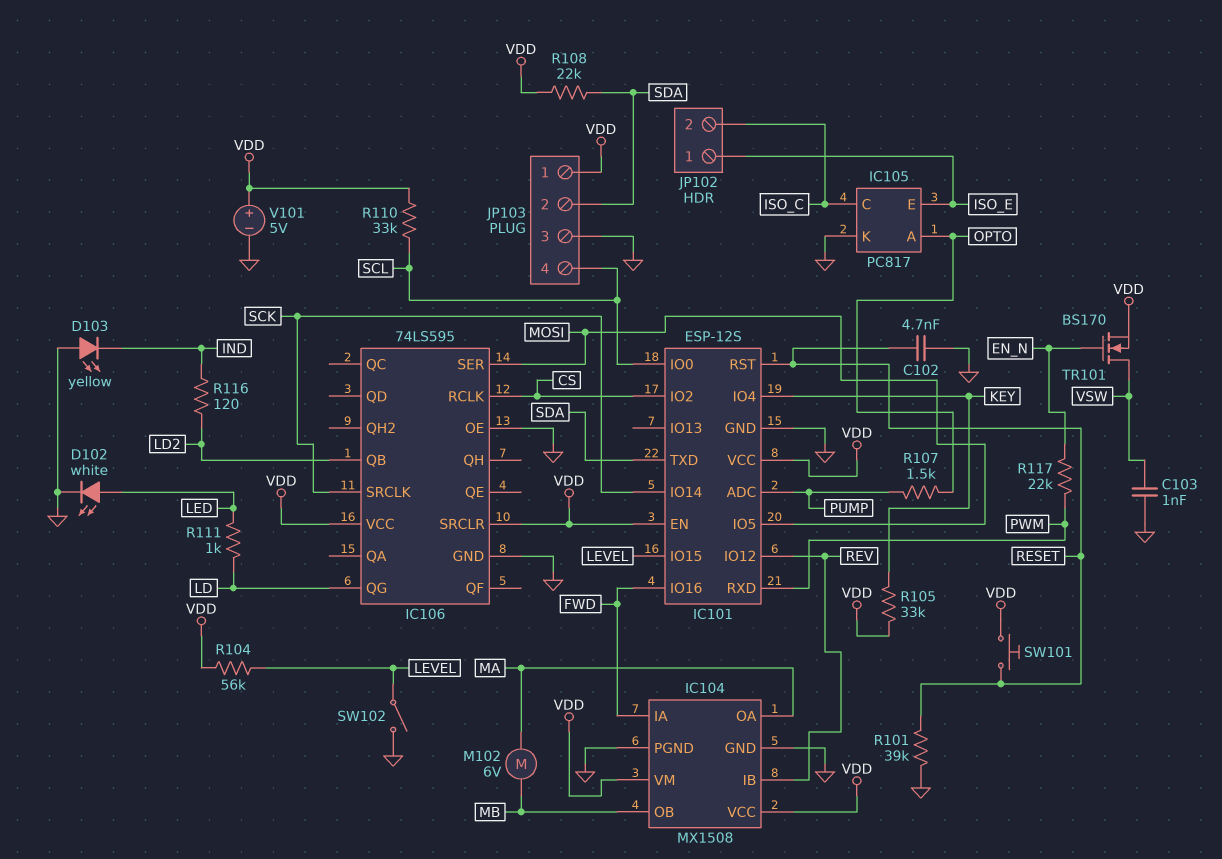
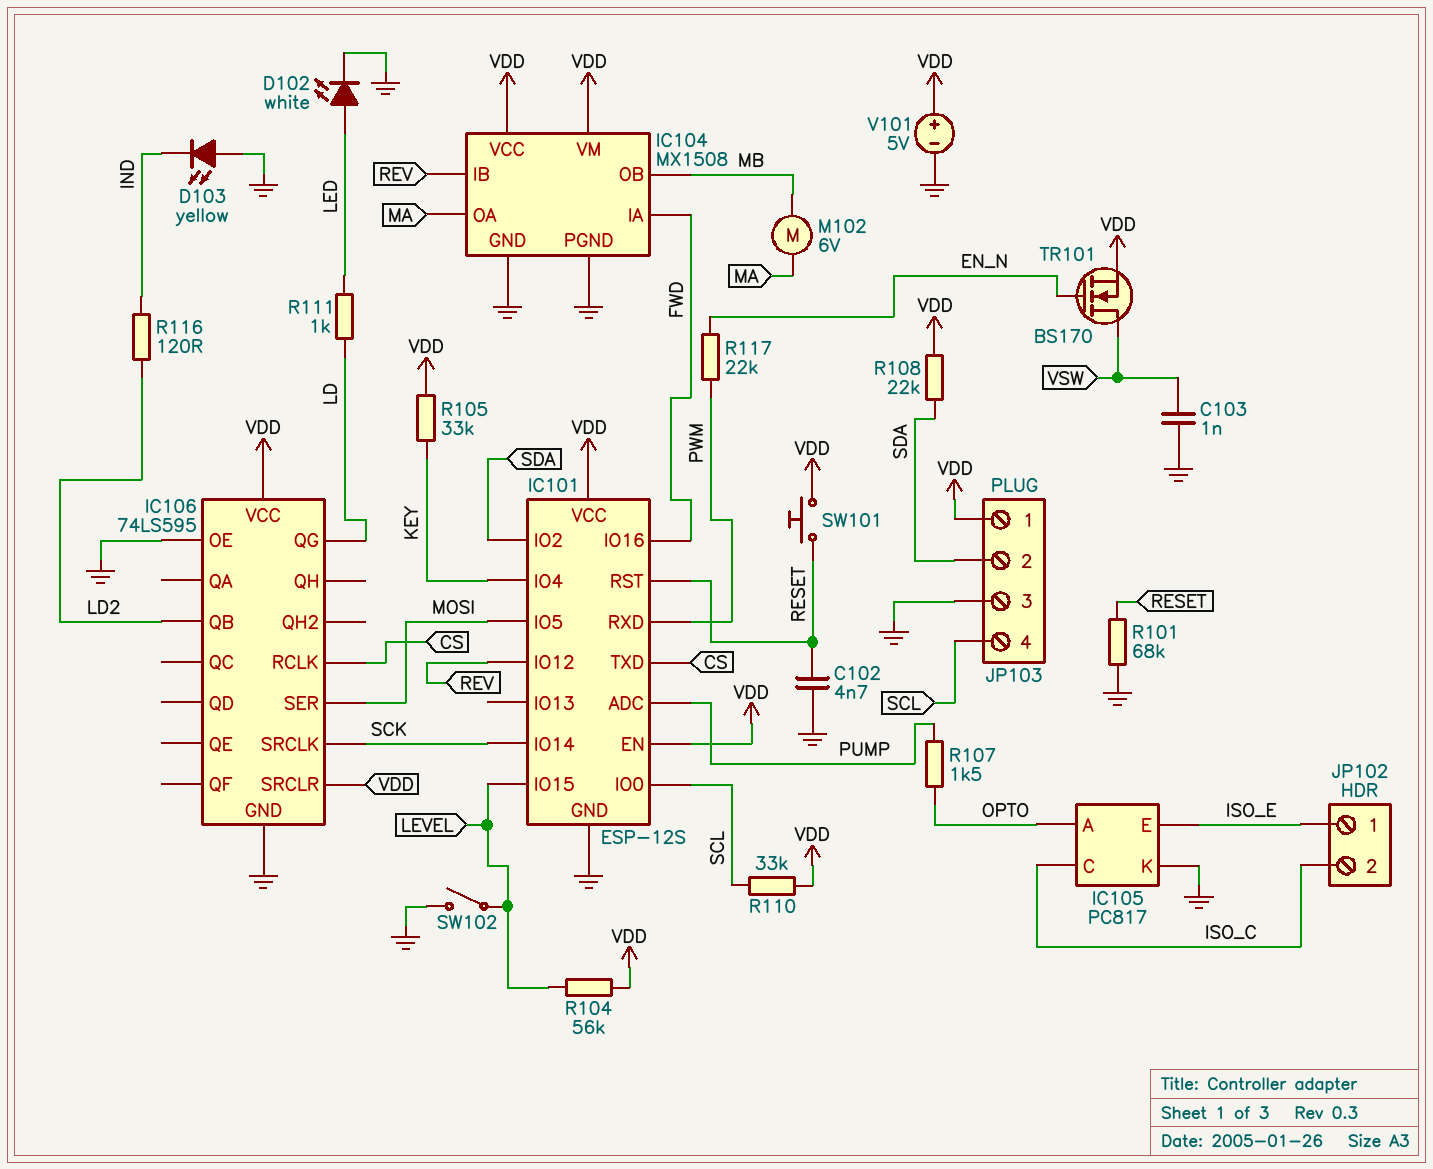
IC101 pin IO2: CS -> SDA
IC101 pin TXD: SDA -> CS
R101: 39k (GND, RESET) -> 68k (GND, RESET)

